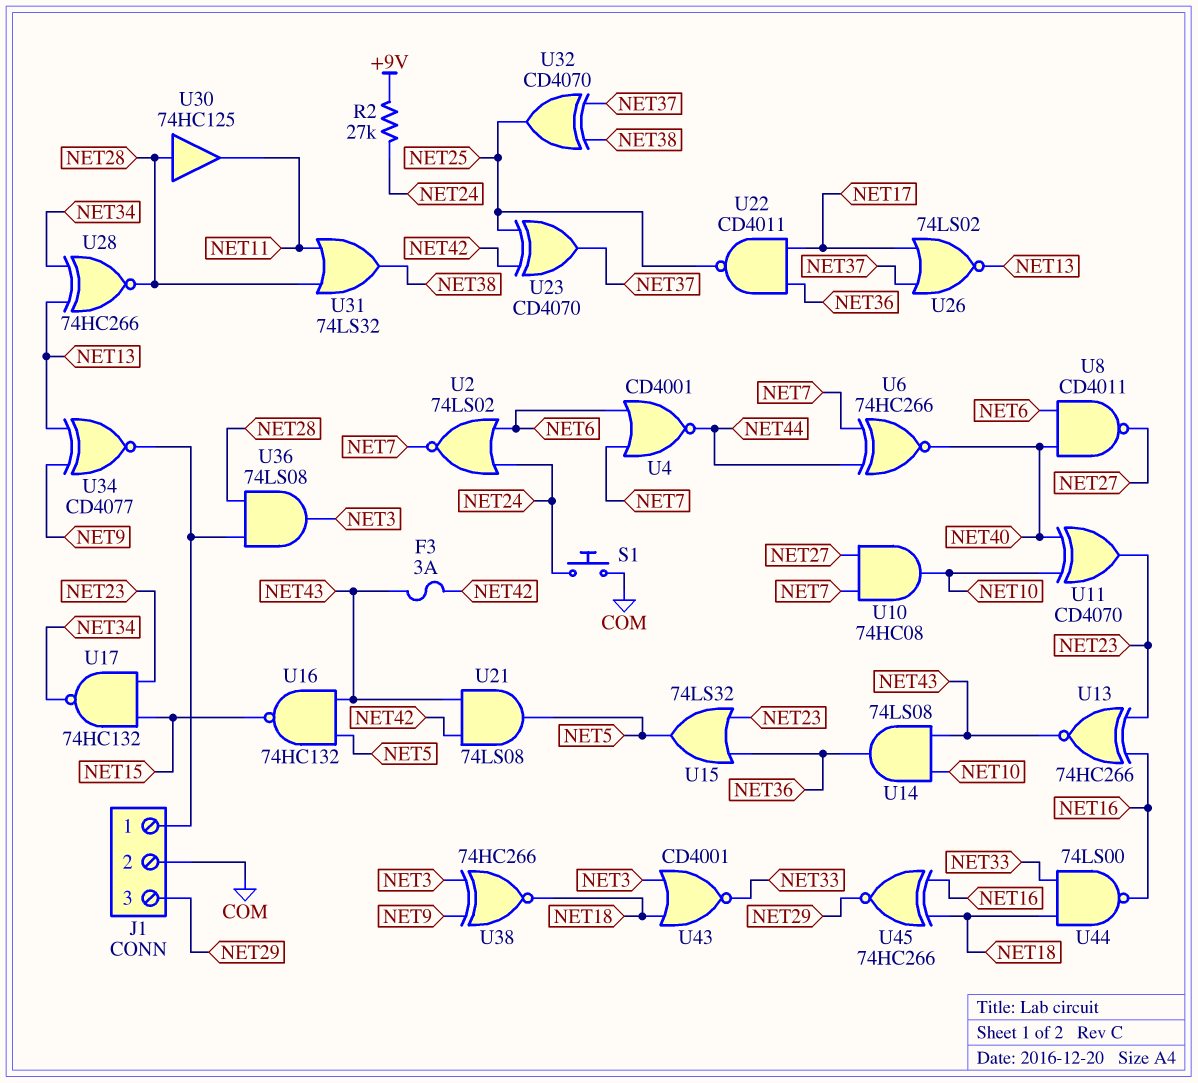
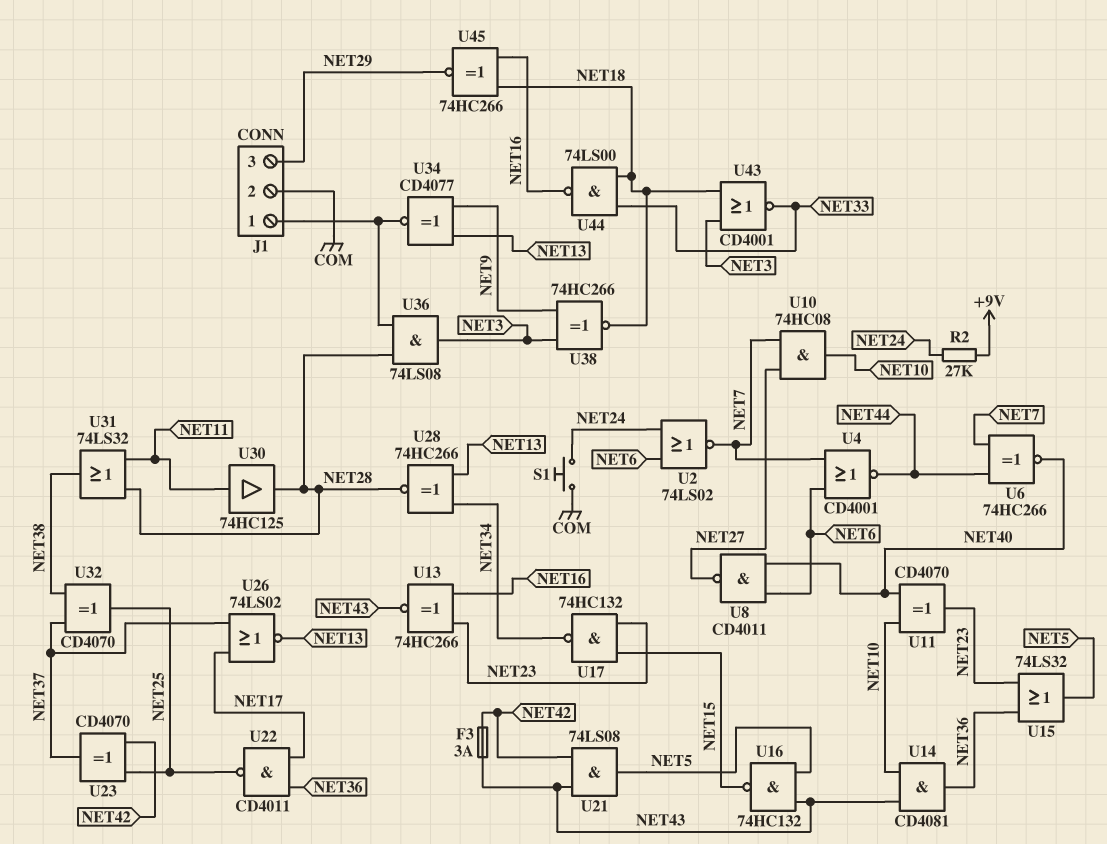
U14: AND 74LS08 (in NET10, in NET43, out NET36) -> AND CD4081 (in NET10, in NET43, out NET36)
U30: buffer 74HC125 (in NET28, out NET11) -> buffer 74HC125 (in NET11, out NET28)

